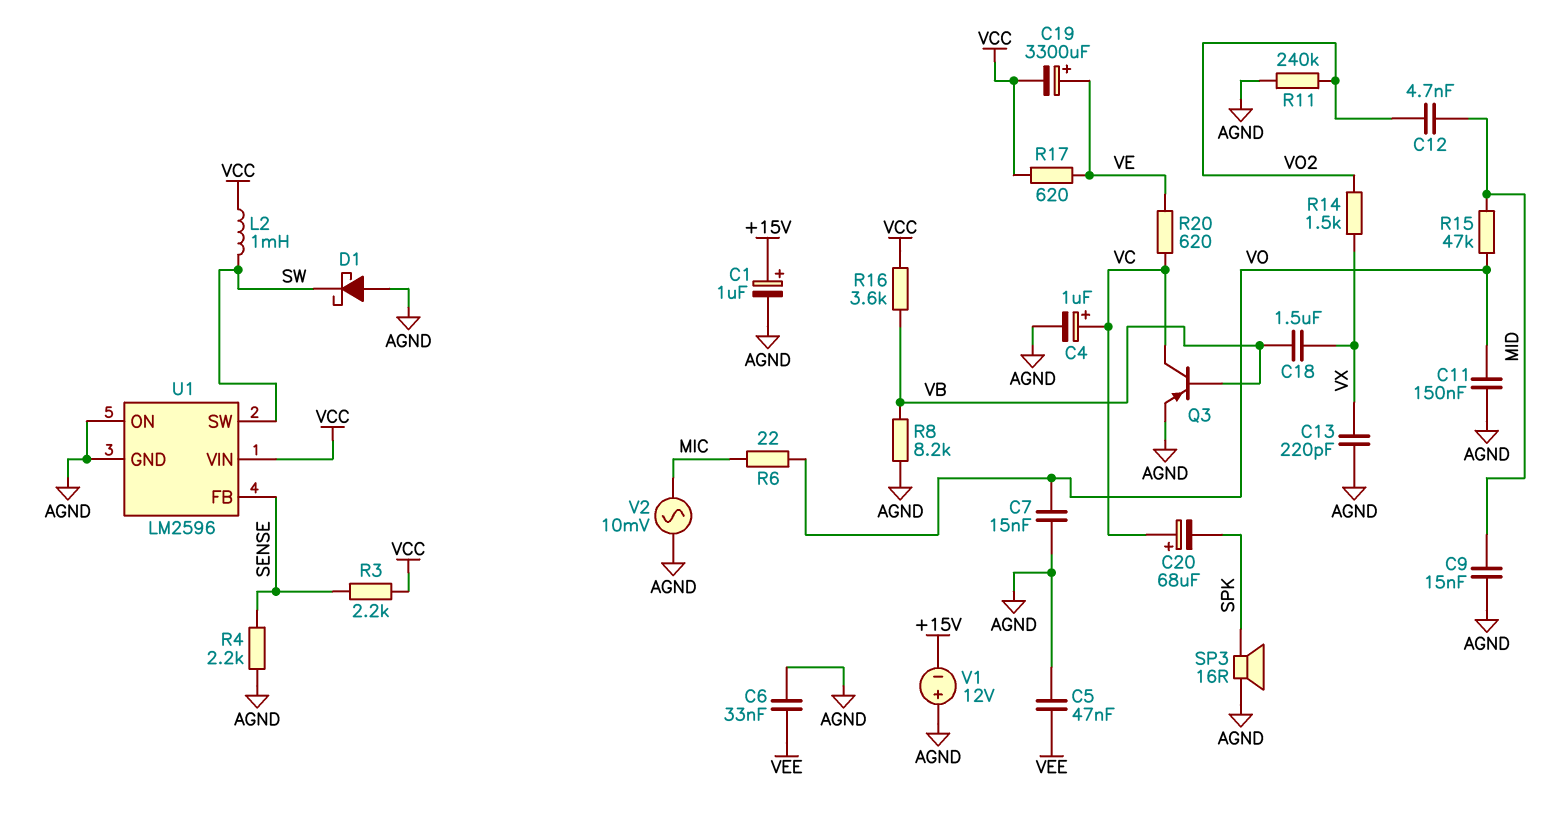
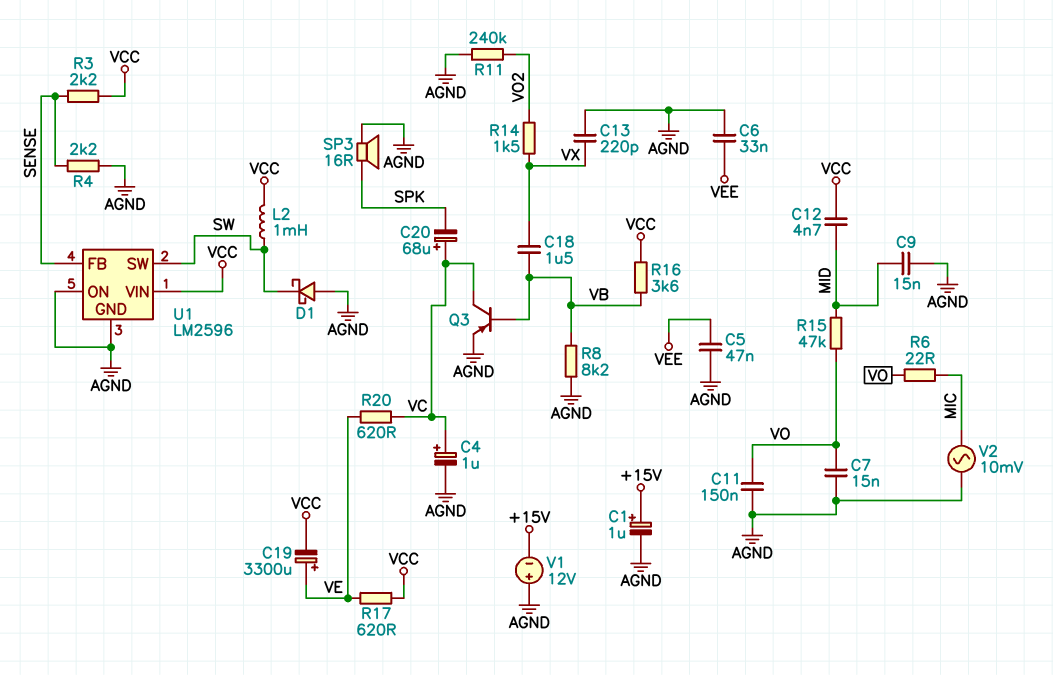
C12: 4.7nF (MID, VO2) -> 4.7nF (MID, VCC)

